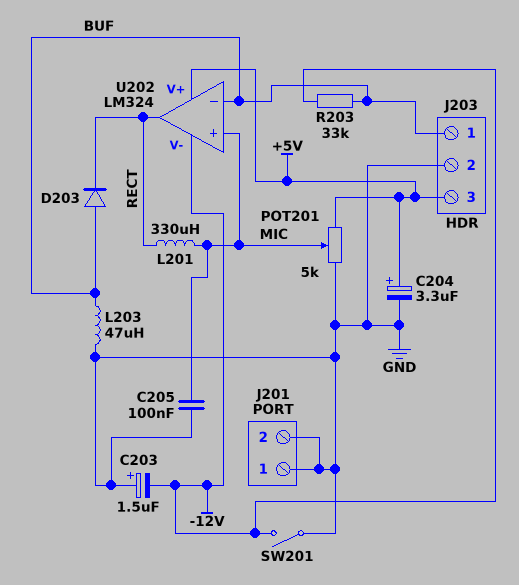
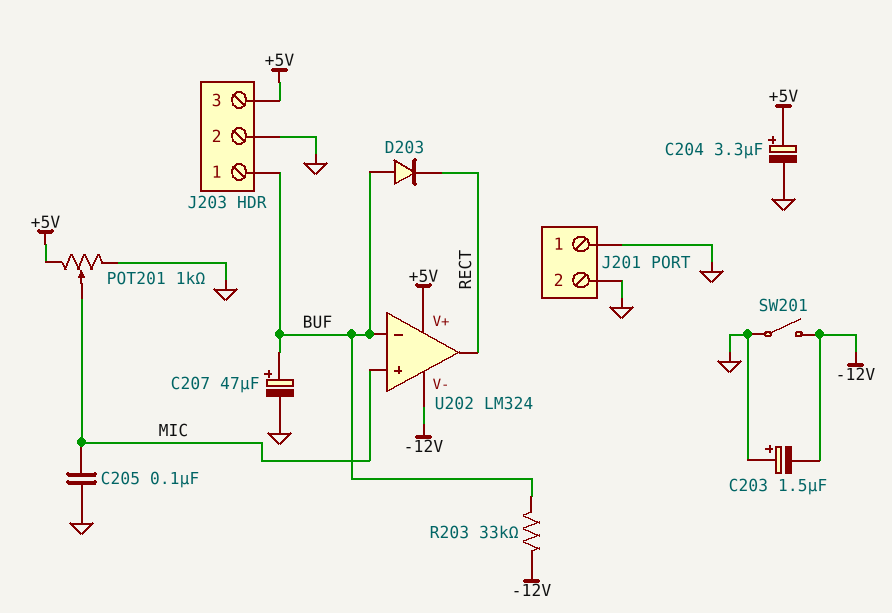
C207: none -> 47uF (plus BUF, minus GND)
L201: 330uH (MIC, RECT) -> none
L203: 47uH (BUF, GND) -> none
POT201: 5k (+5V, GND, wiper MIC) -> 1k (+5V, GND, wiper MIC)

